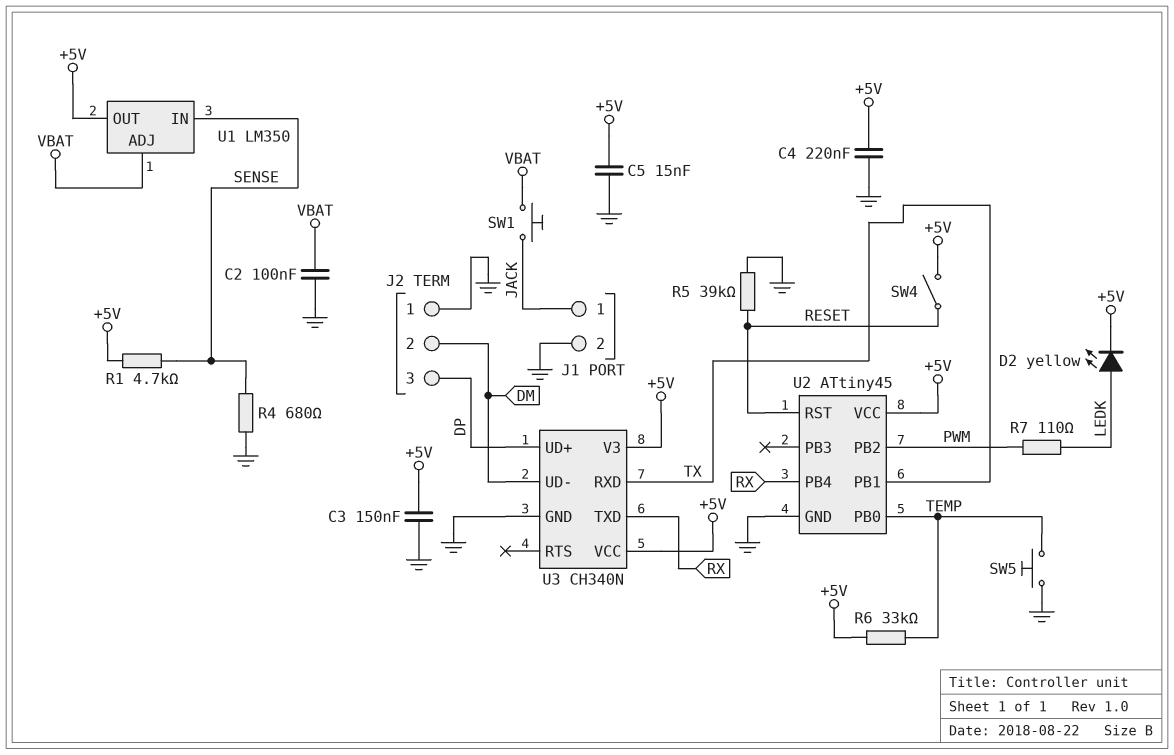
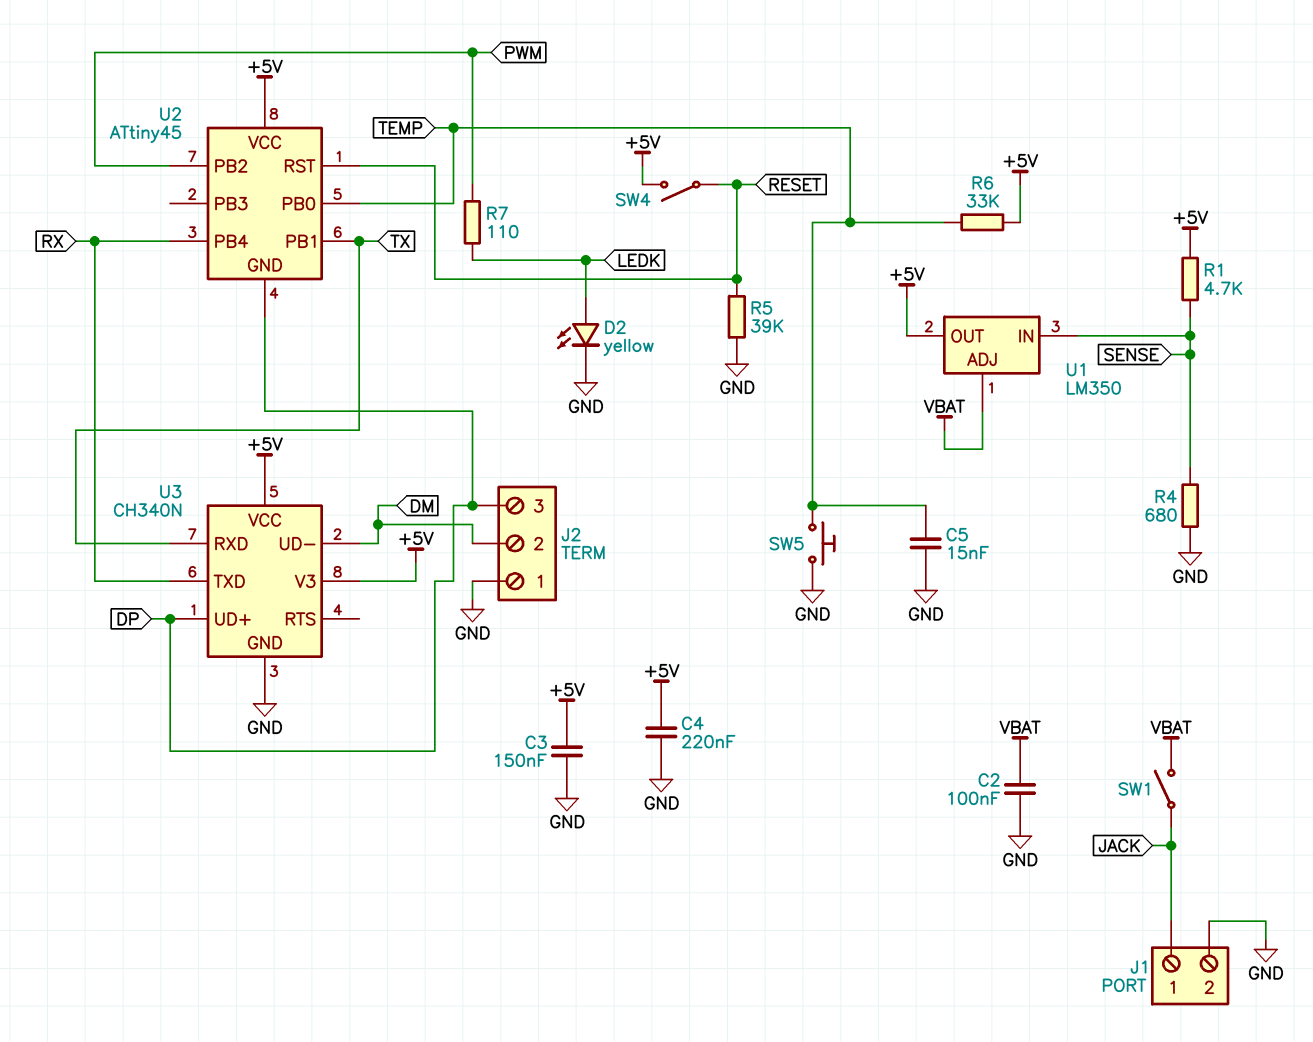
C5: 15nF (+5V, GND) -> 15nF (GND, TEMP)
D2: LED yellow (A LEDK, K +5V) -> LED yellow (A LEDK, K GND)
SW1: button (JACK, VBAT) -> switch (JACK, VBAT)
U2 pin GND: GND -> DP

